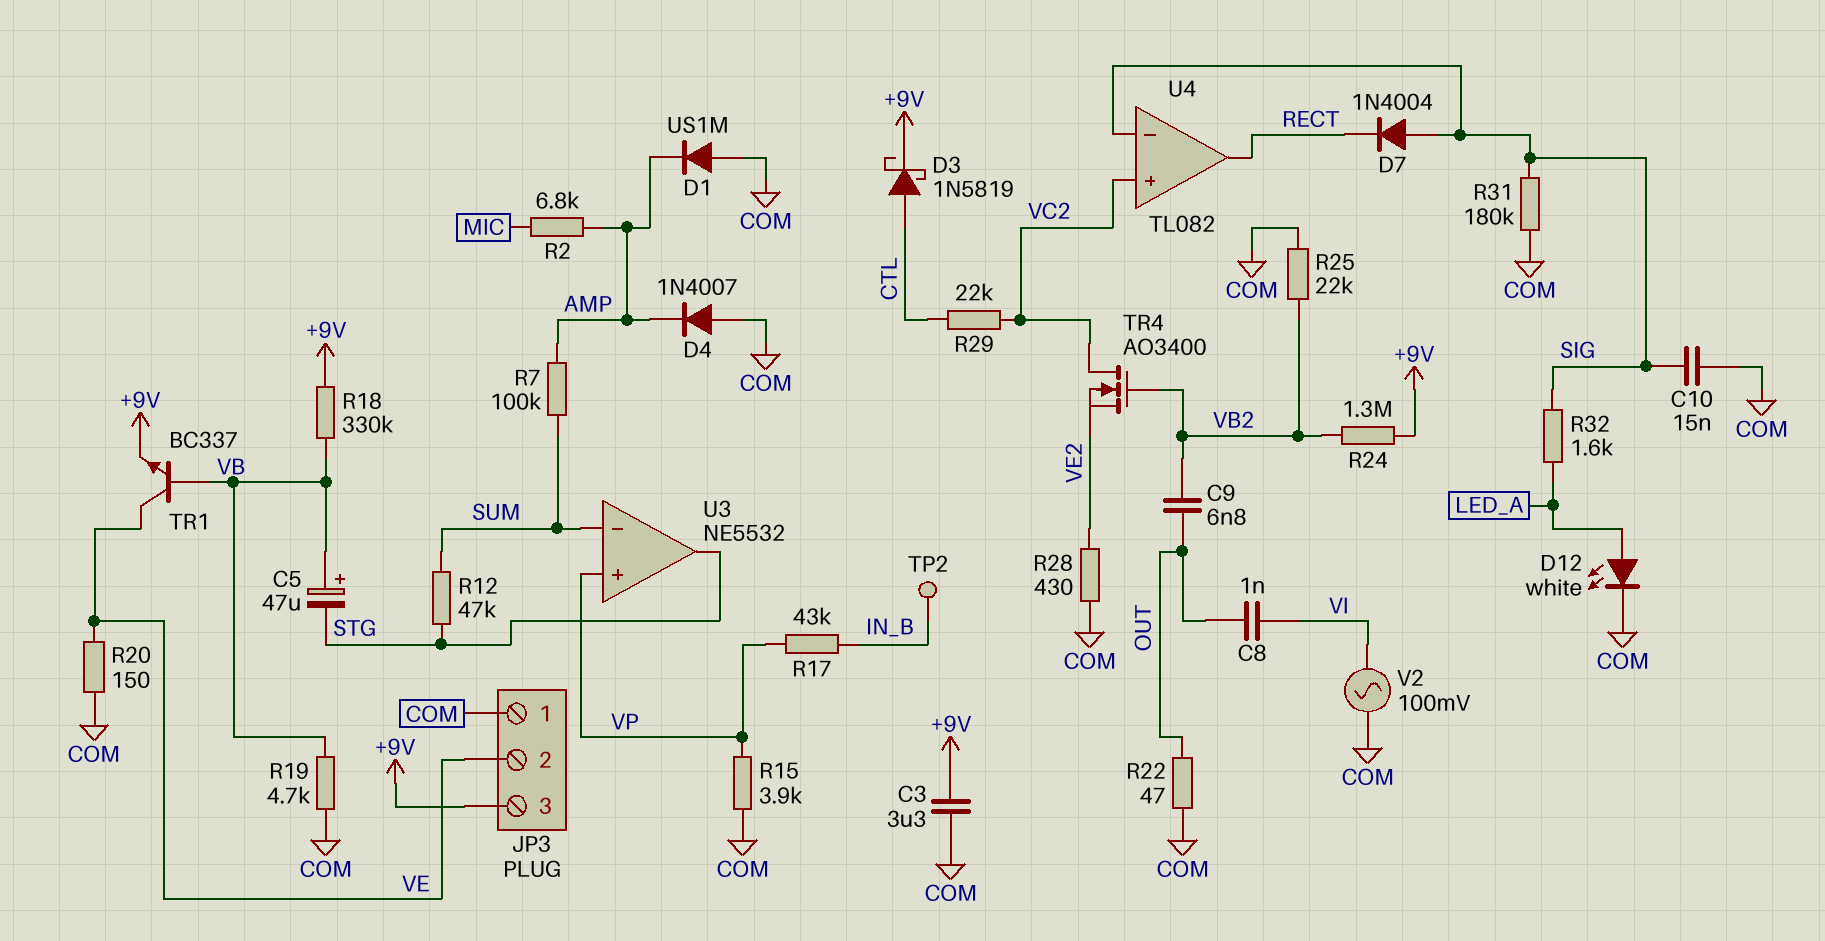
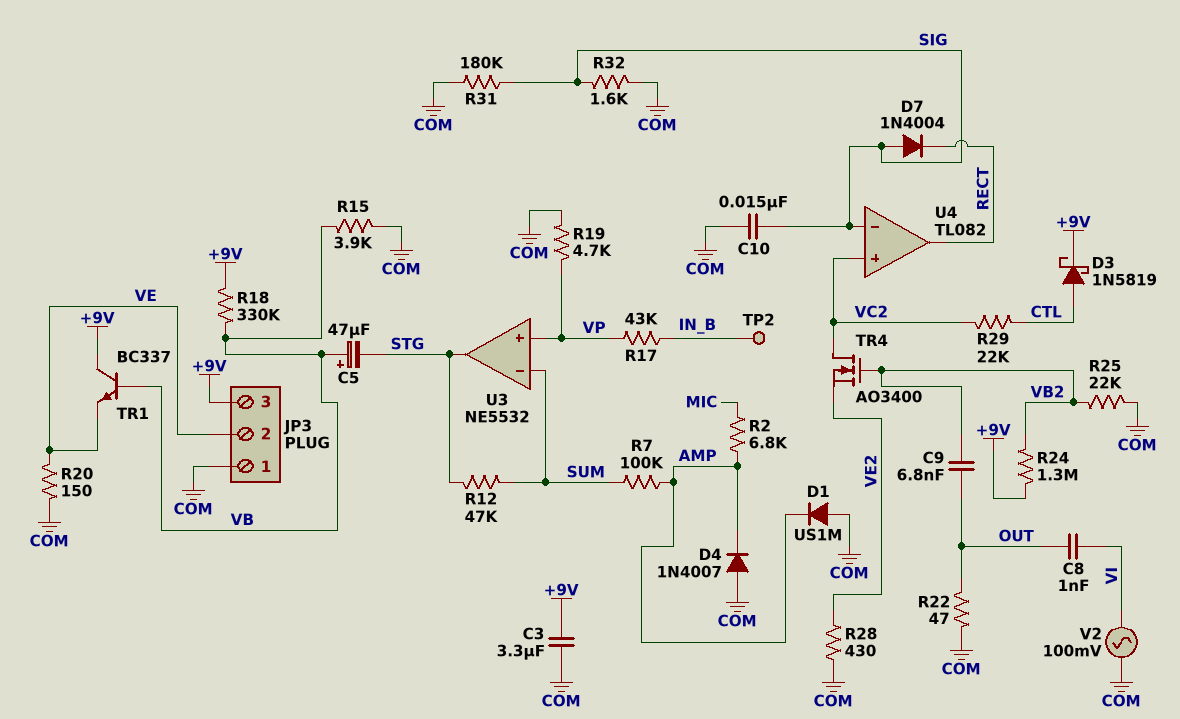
D12: LED white (A LED_A, K COM) -> none
R15: 3.9k (COM, VP) -> 3.9k (COM, VB)
R19: 4.7k (COM, VB) -> 4.7k (COM, VP)
R32: 1.6k (LED_A, SIG) -> 1.6k (COM, SIG)
TR1: NPN BC337 (B VB, C VE, E +9V) -> NPN BC337 (B VB, C +9V, E VE)

